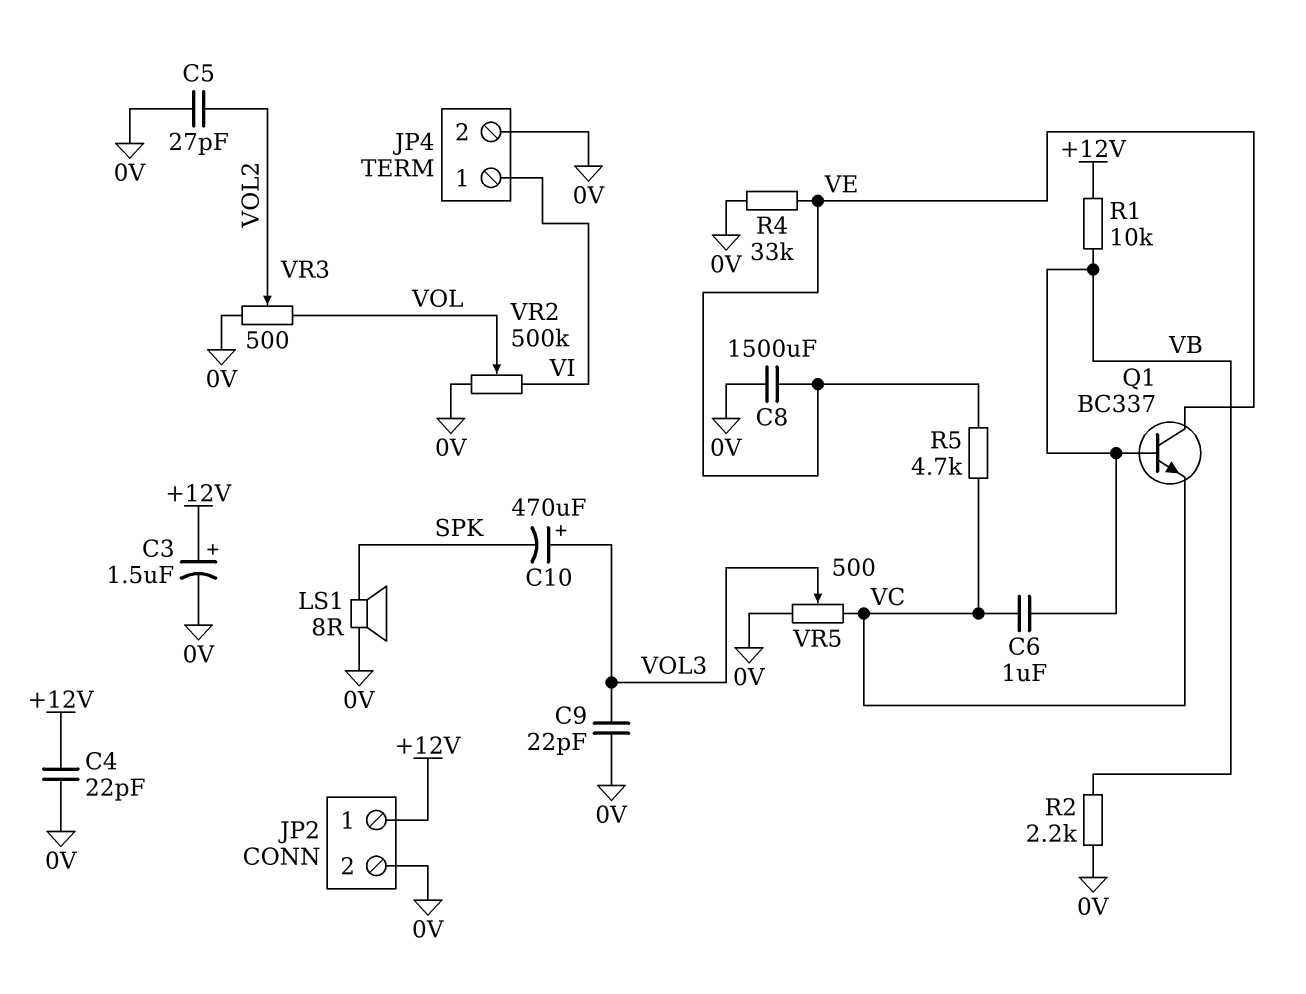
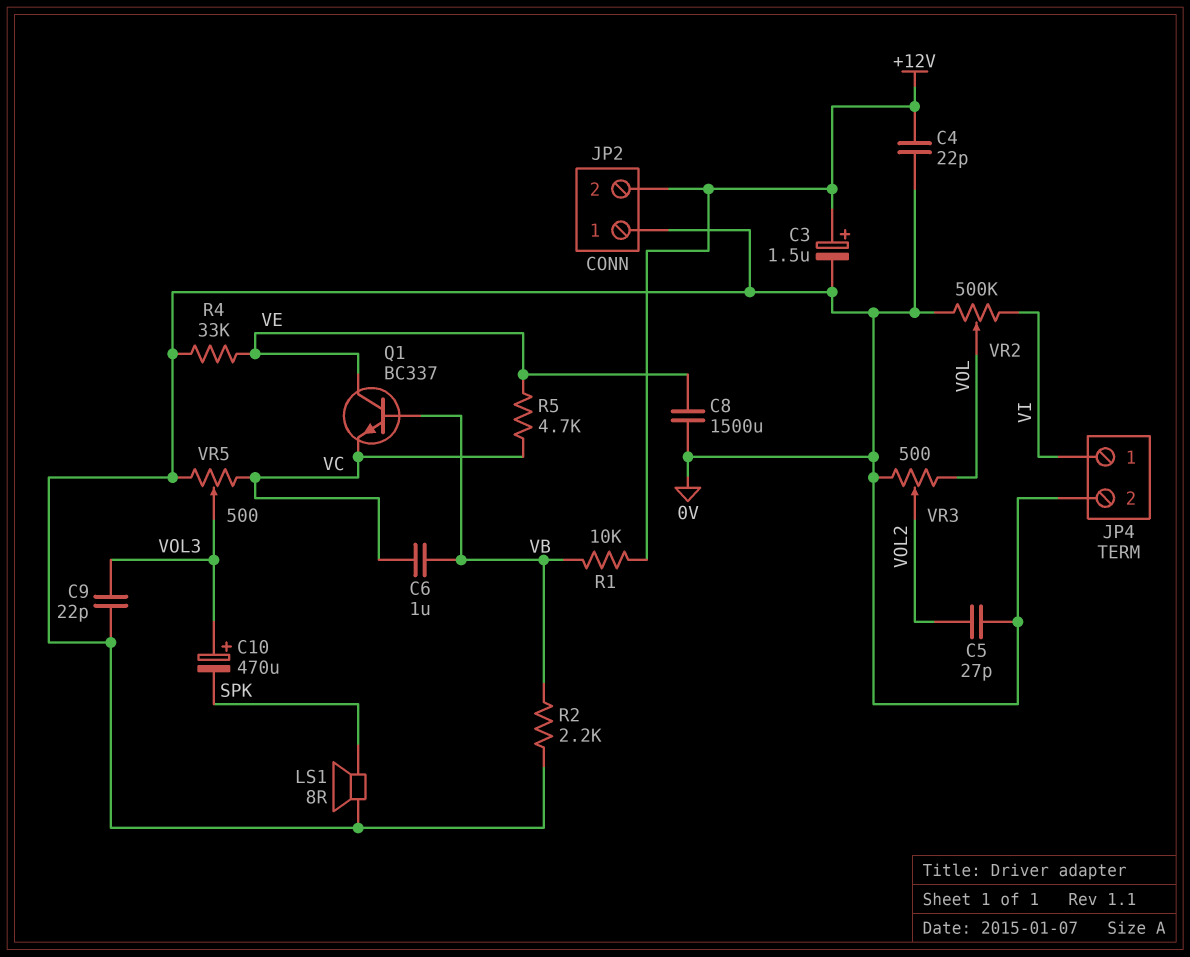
JP2 pin 1: +12V -> 0V
JP2 pin 2: 0V -> +12V

